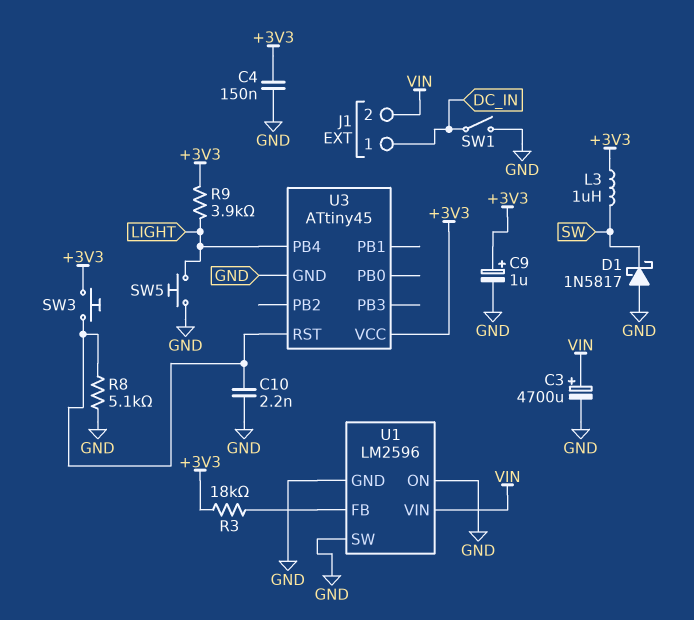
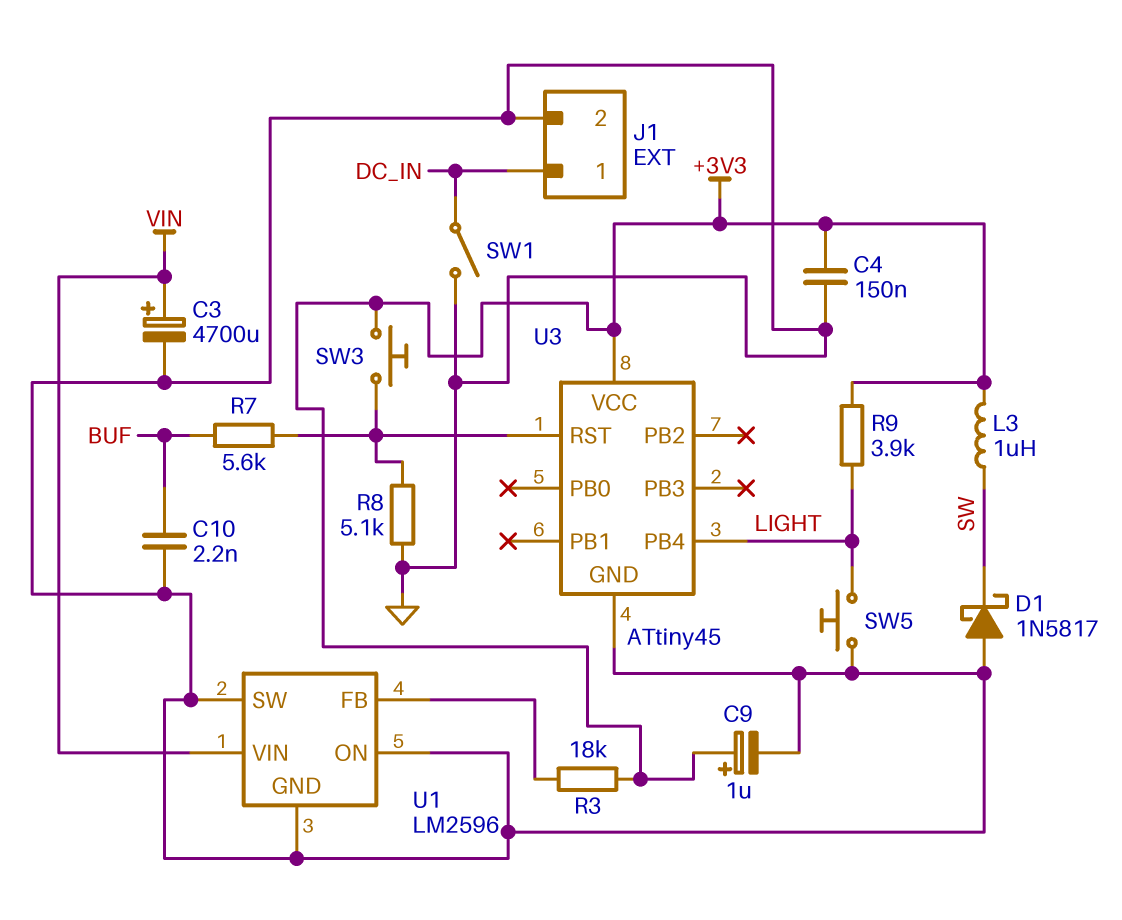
C10: 2.2nF (GND, U3/RST) -> 2.2nF (BUF, GND)
J1 pin 2: VIN -> GND
R7: none -> 5.6k (BUF, U3/RST)

